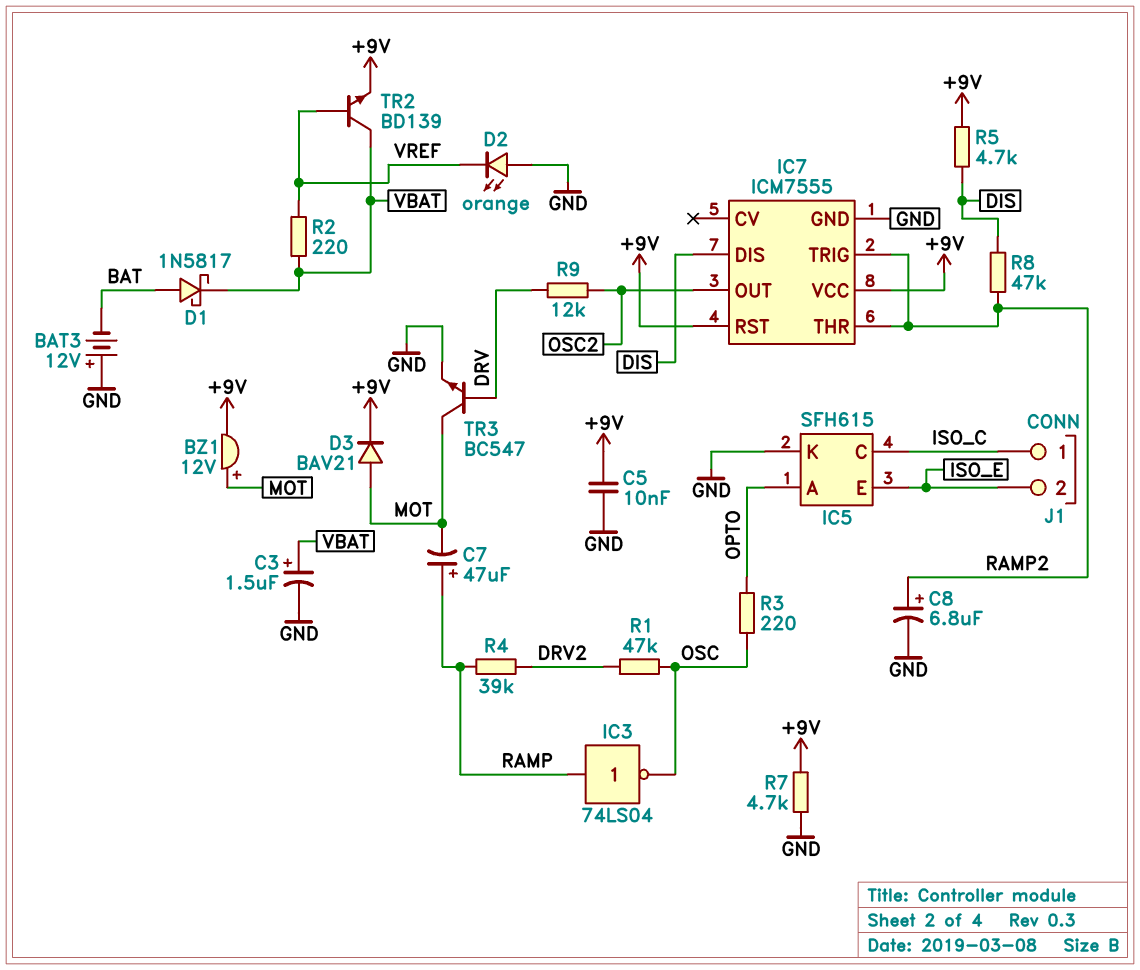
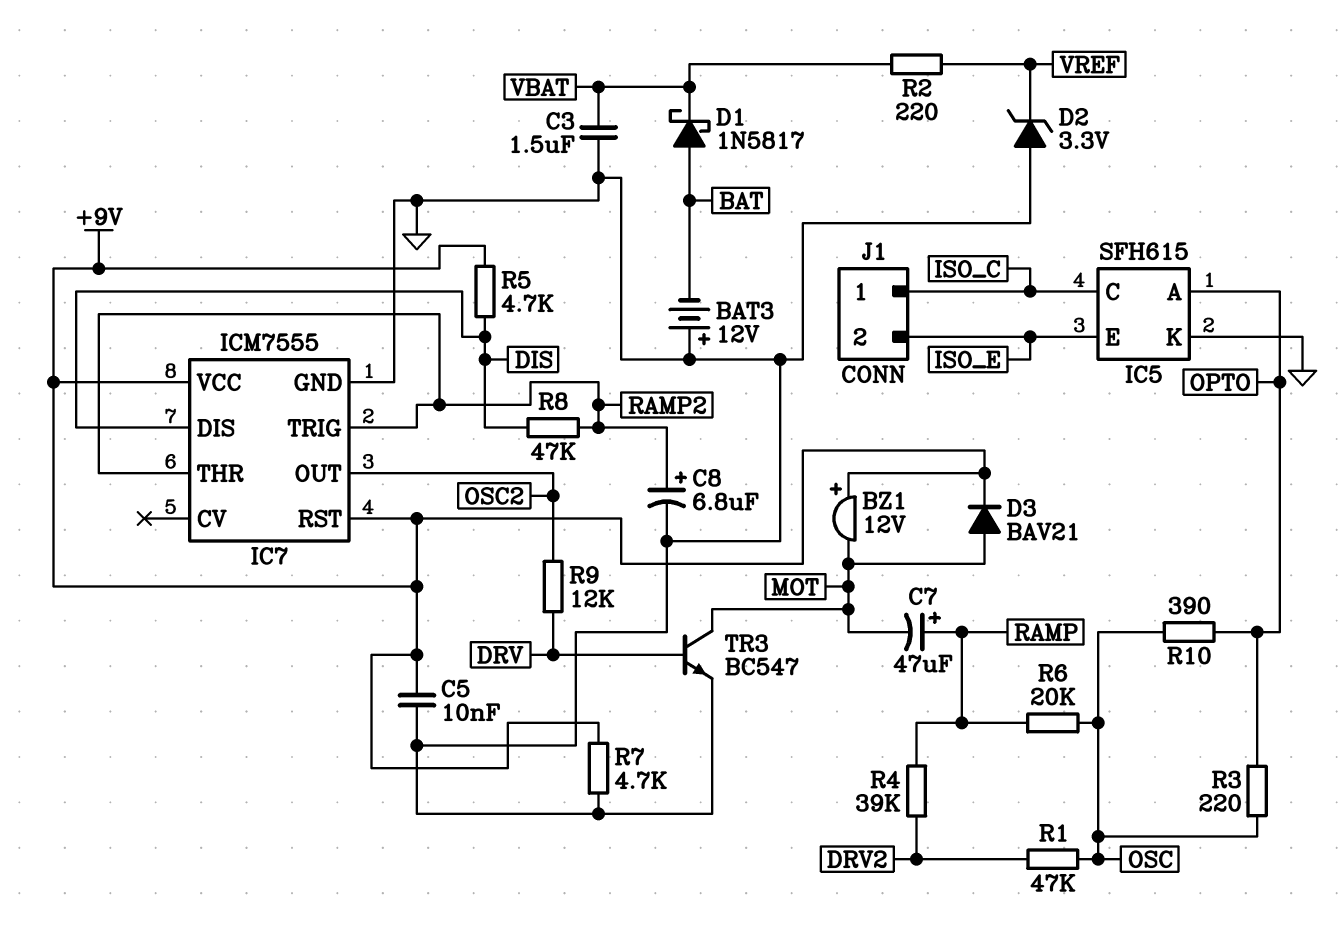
BZ1: buzzer 12V (plus MOT, minus +9V) -> buzzer 12V (plus +9V, minus MOT)
C3: 1.5uF (plus VBAT, minus GND) -> 1.5uF (GND, VBAT)
D2: LED orange (A GND, K VREF) -> zener 3.3V (A GND, K VREF)
IC3: NOT 74LS04 (in RAMP, out OSC) -> none
R6: none -> 20k (OSC, RAMP)
R10: none -> 390 (OPTO, OSC)
TR2: NPN BD139 (B VREF, C VBAT, E +9V) -> none

